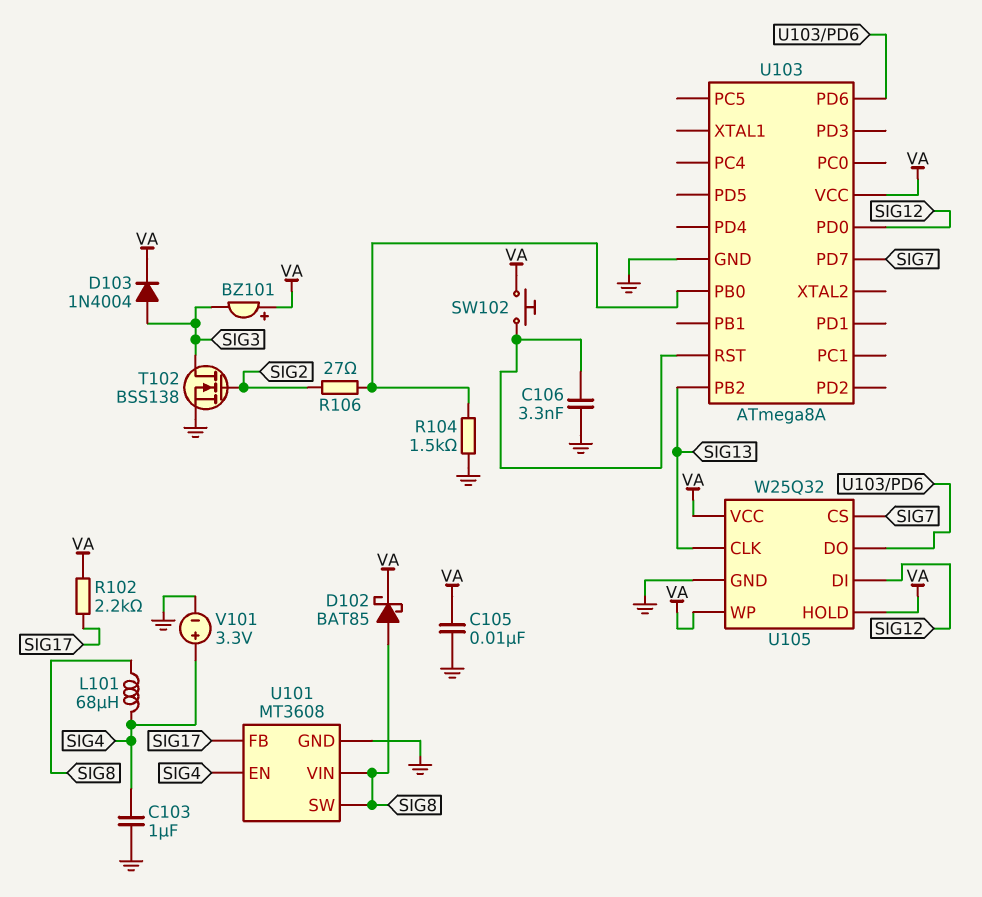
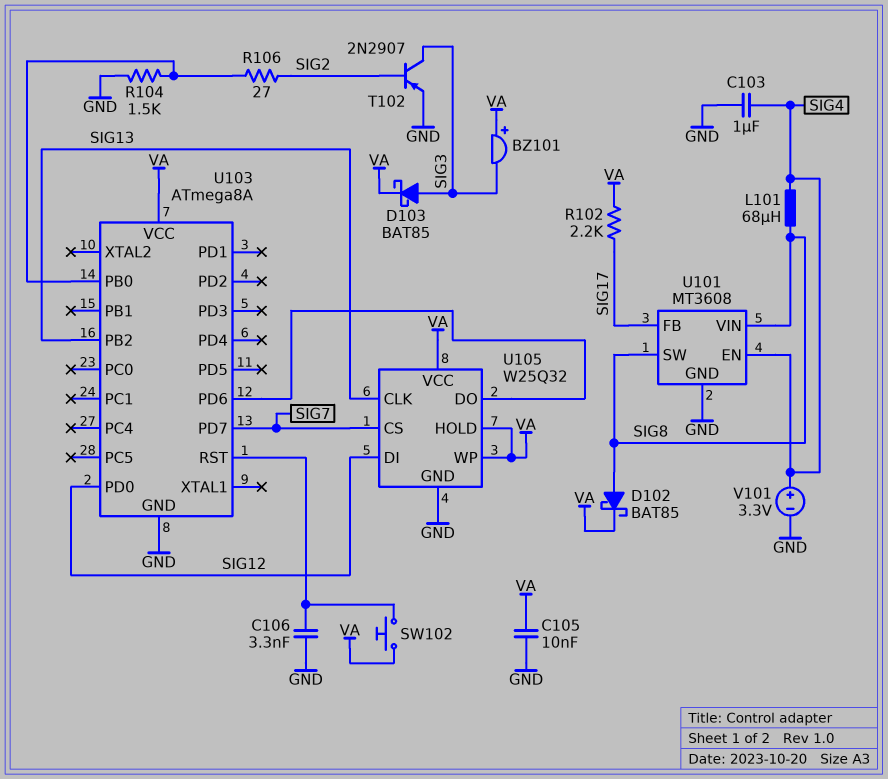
D103: diode 1N4004 (A SIG3, K VA) -> schottky BAT85 (A SIG3, K VA)
T102: NMOS BSS138 (G SIG2, D SIG3, S GND) -> PNP 2N2907 (B SIG2, C SIG3, E GND)

